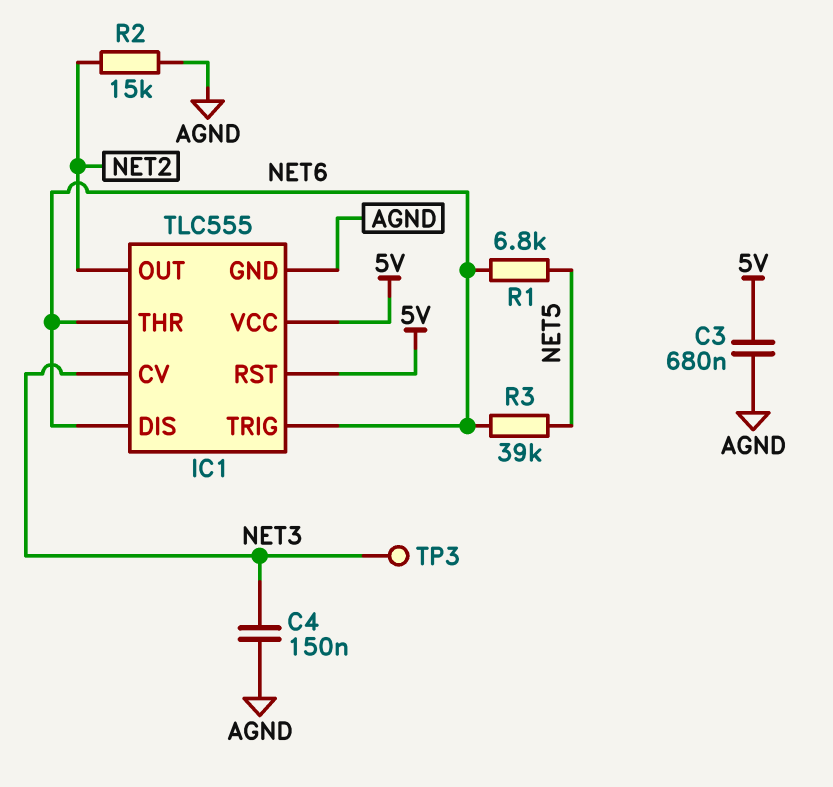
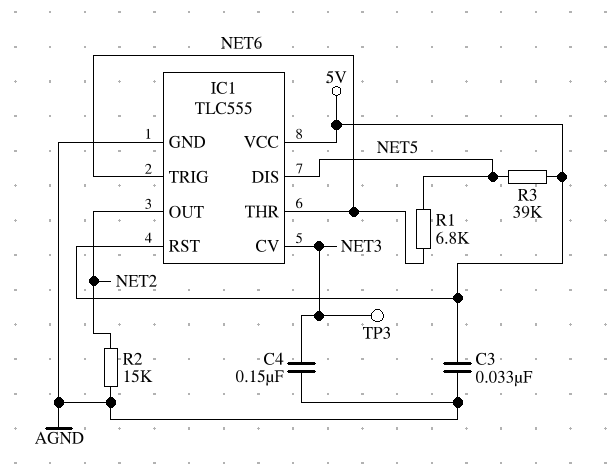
C3: 680nF (5V, AGND) -> 33nF (5V, AGND)
IC1 pin DIS: NET6 -> NET5
R3: 39k (NET5, NET6) -> 39k (5V, NET5)

